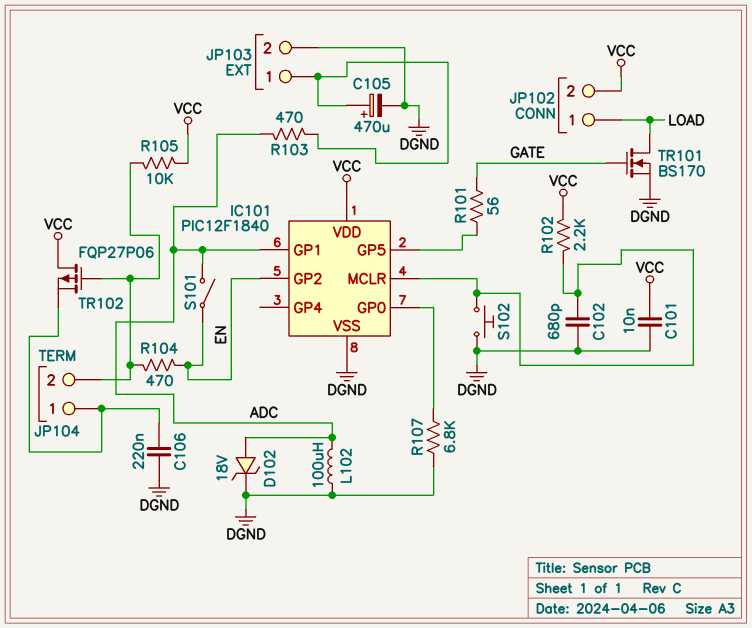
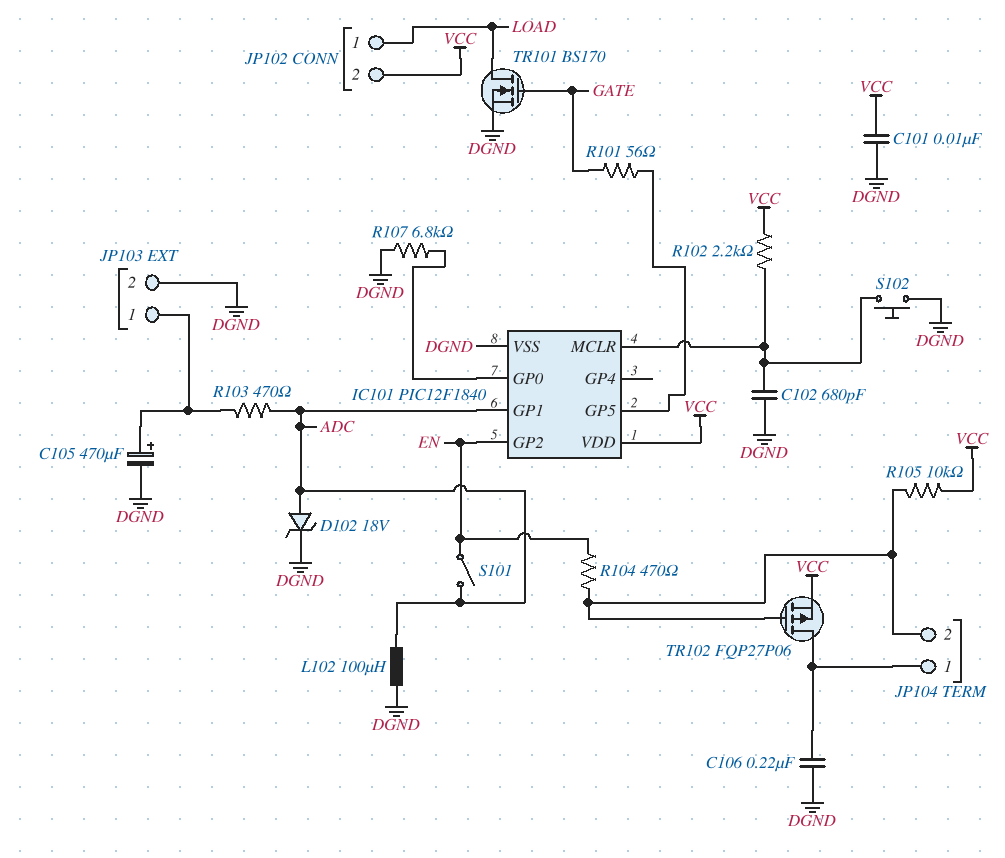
TR102: PMOS FQP27P06 (G JP104/2, D VCC, S JP104/1) -> PMOS FQP27P06 (G JP104/2, D JP104/1, S VCC)

